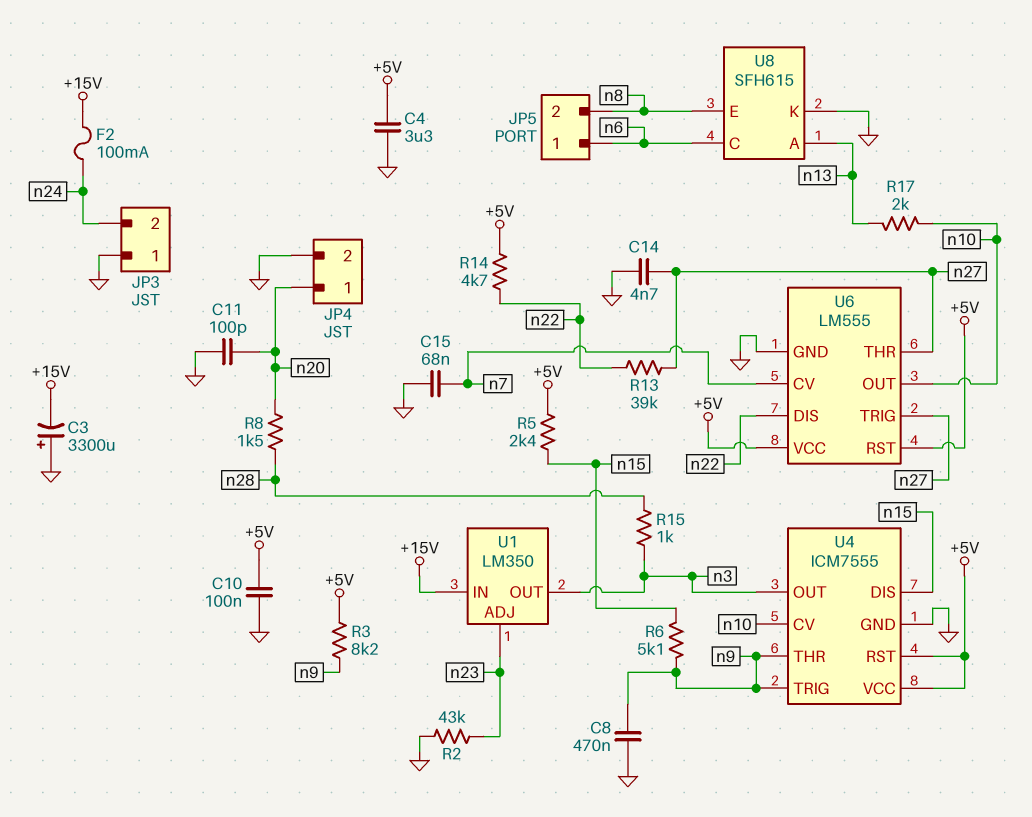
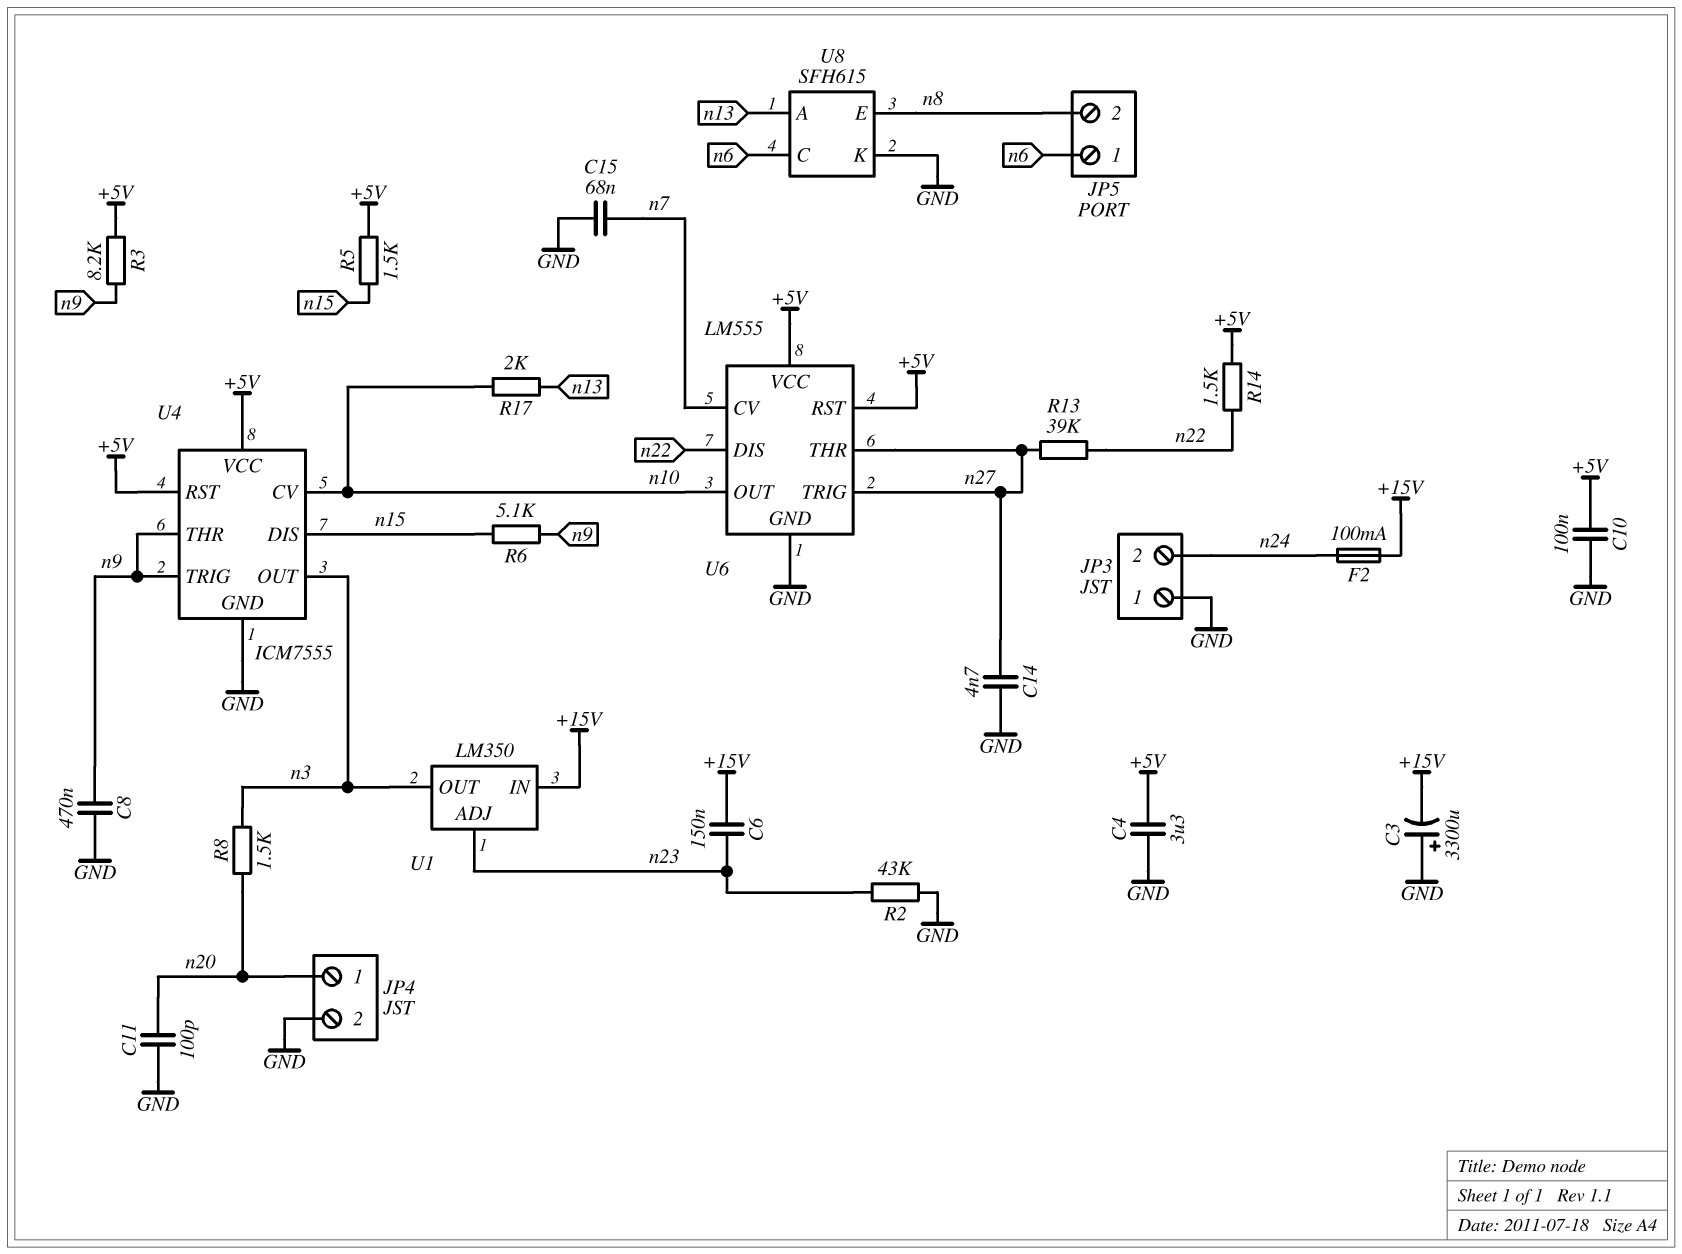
C6: none -> 150nF (+15V, n23)
R5: 2.4k (+5V, n15) -> 1.5k (+5V, n15)
R8: 1.5k (n20, n28) -> 1.5k (n3, n20)
R14: 4.7k (+5V, n22) -> 1.5k (+5V, n22)
R15: 1k (n3, n28) -> none

